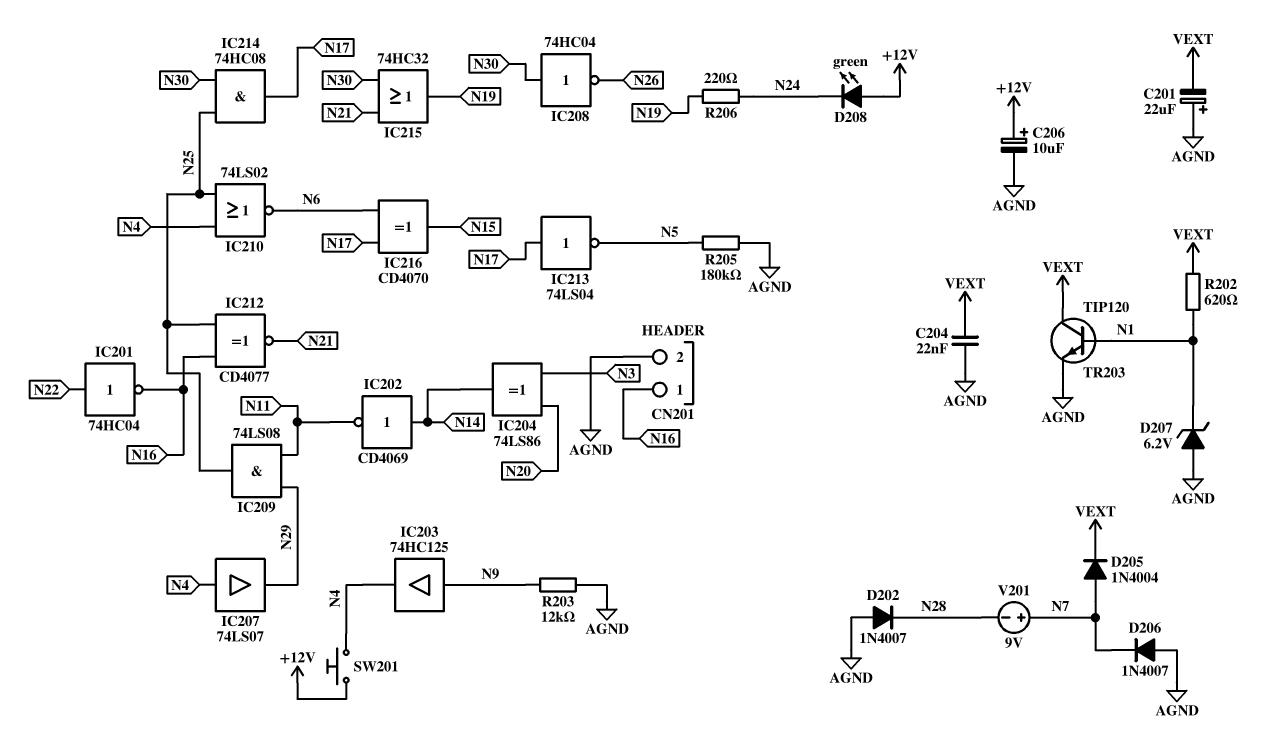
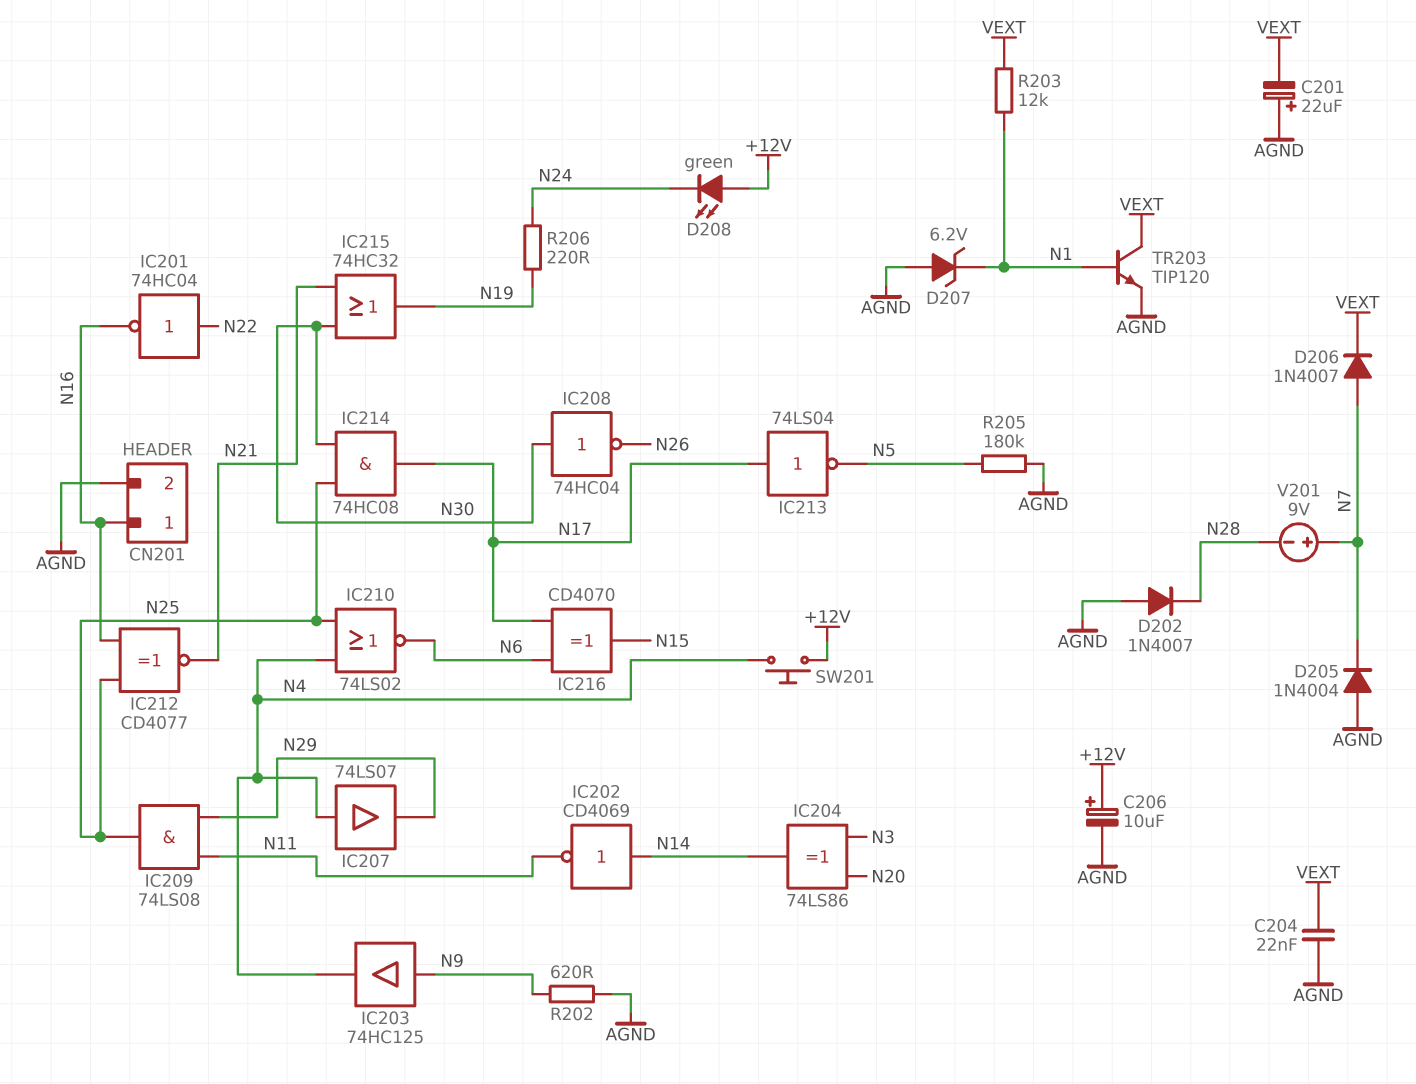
D205: diode 1N4004 (A N7, K VEXT) -> diode 1N4004 (A AGND, K N7)
D206: diode 1N4007 (A AGND, K N7) -> diode 1N4007 (A N7, K VEXT)
R202: 620 (N1, VEXT) -> 620 (AGND, N9)
R203: 12k (AGND, N9) -> 12k (N1, VEXT)

